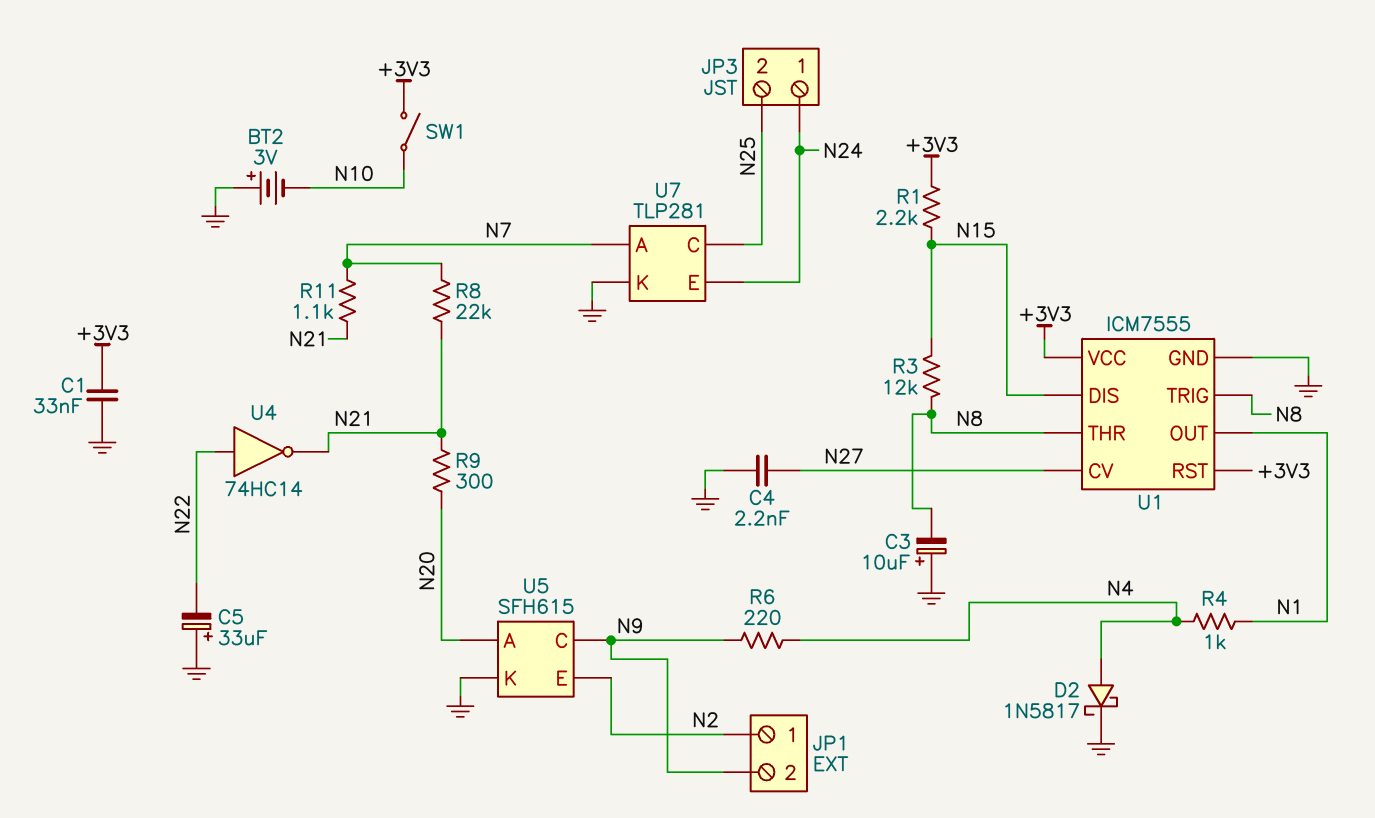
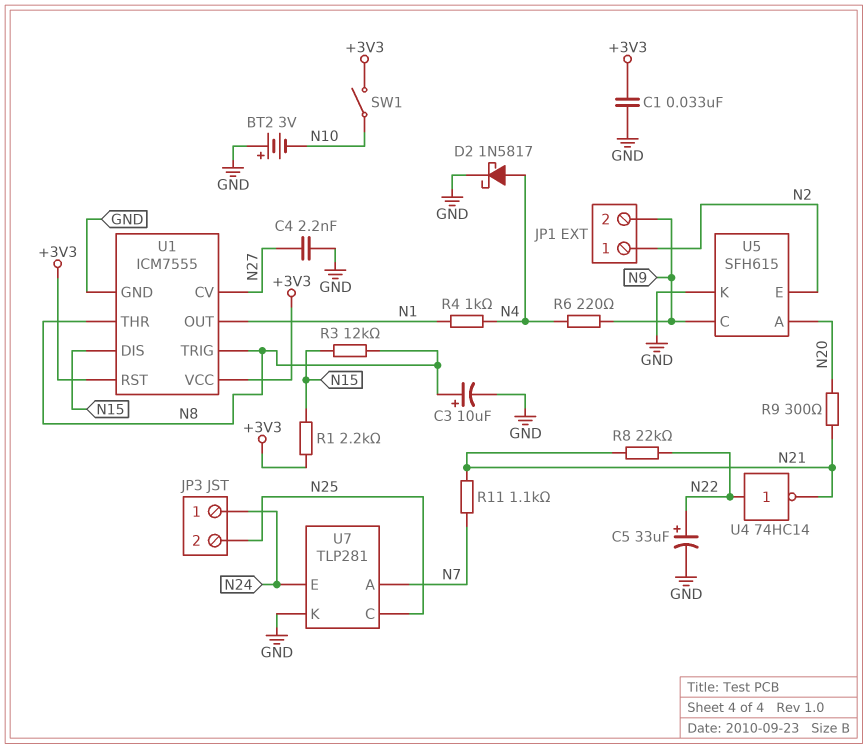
C3: 10uF (plus GND, minus N8) -> 10uF (plus N8, minus GND)
C5: 33uF (plus GND, minus N22) -> 33uF (plus N22, minus GND)
R8: 22k (N7, N21) -> 22k (N21, N22)

